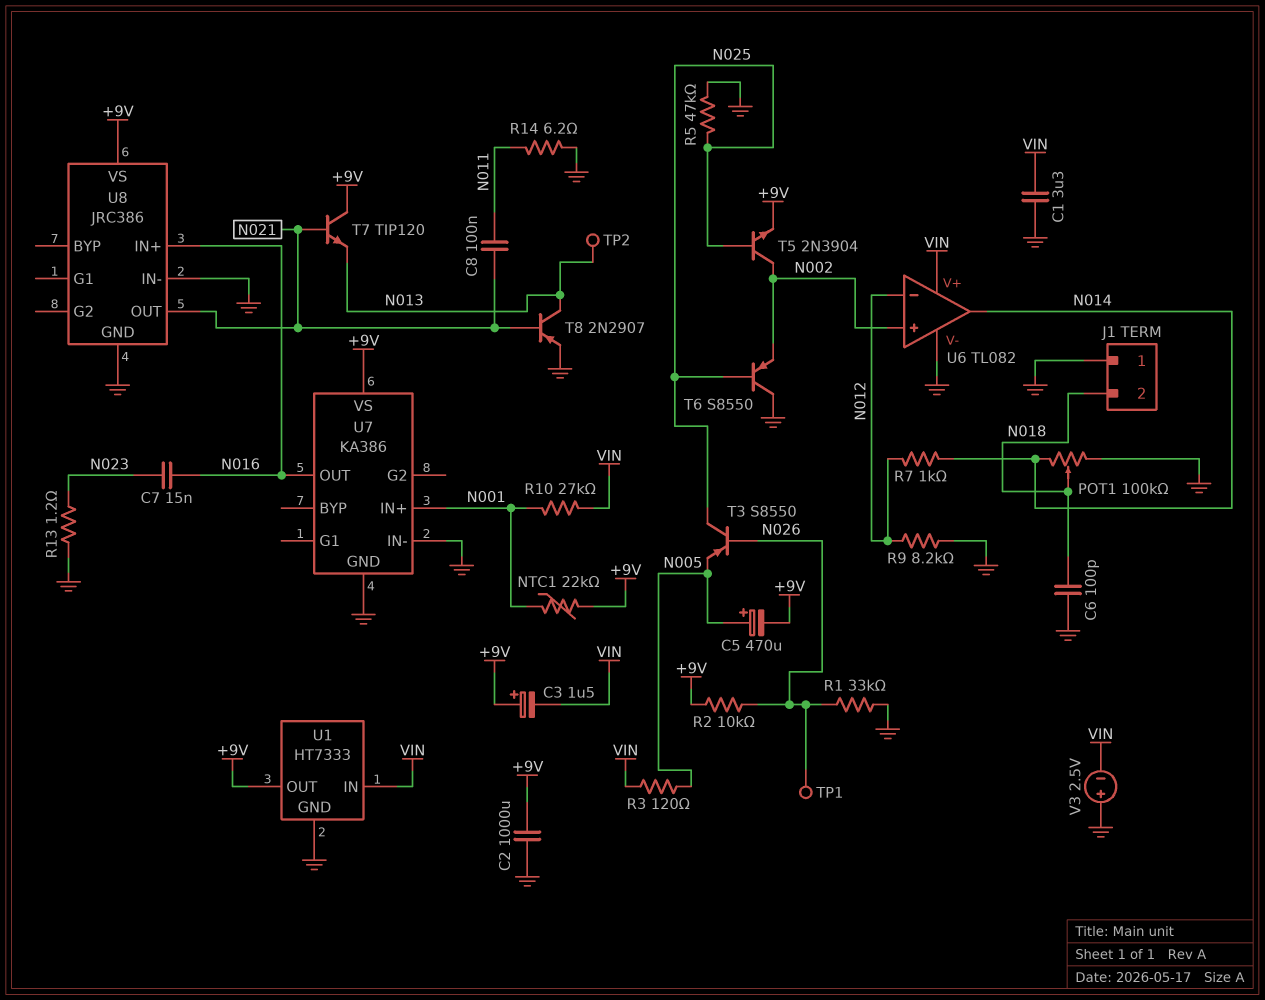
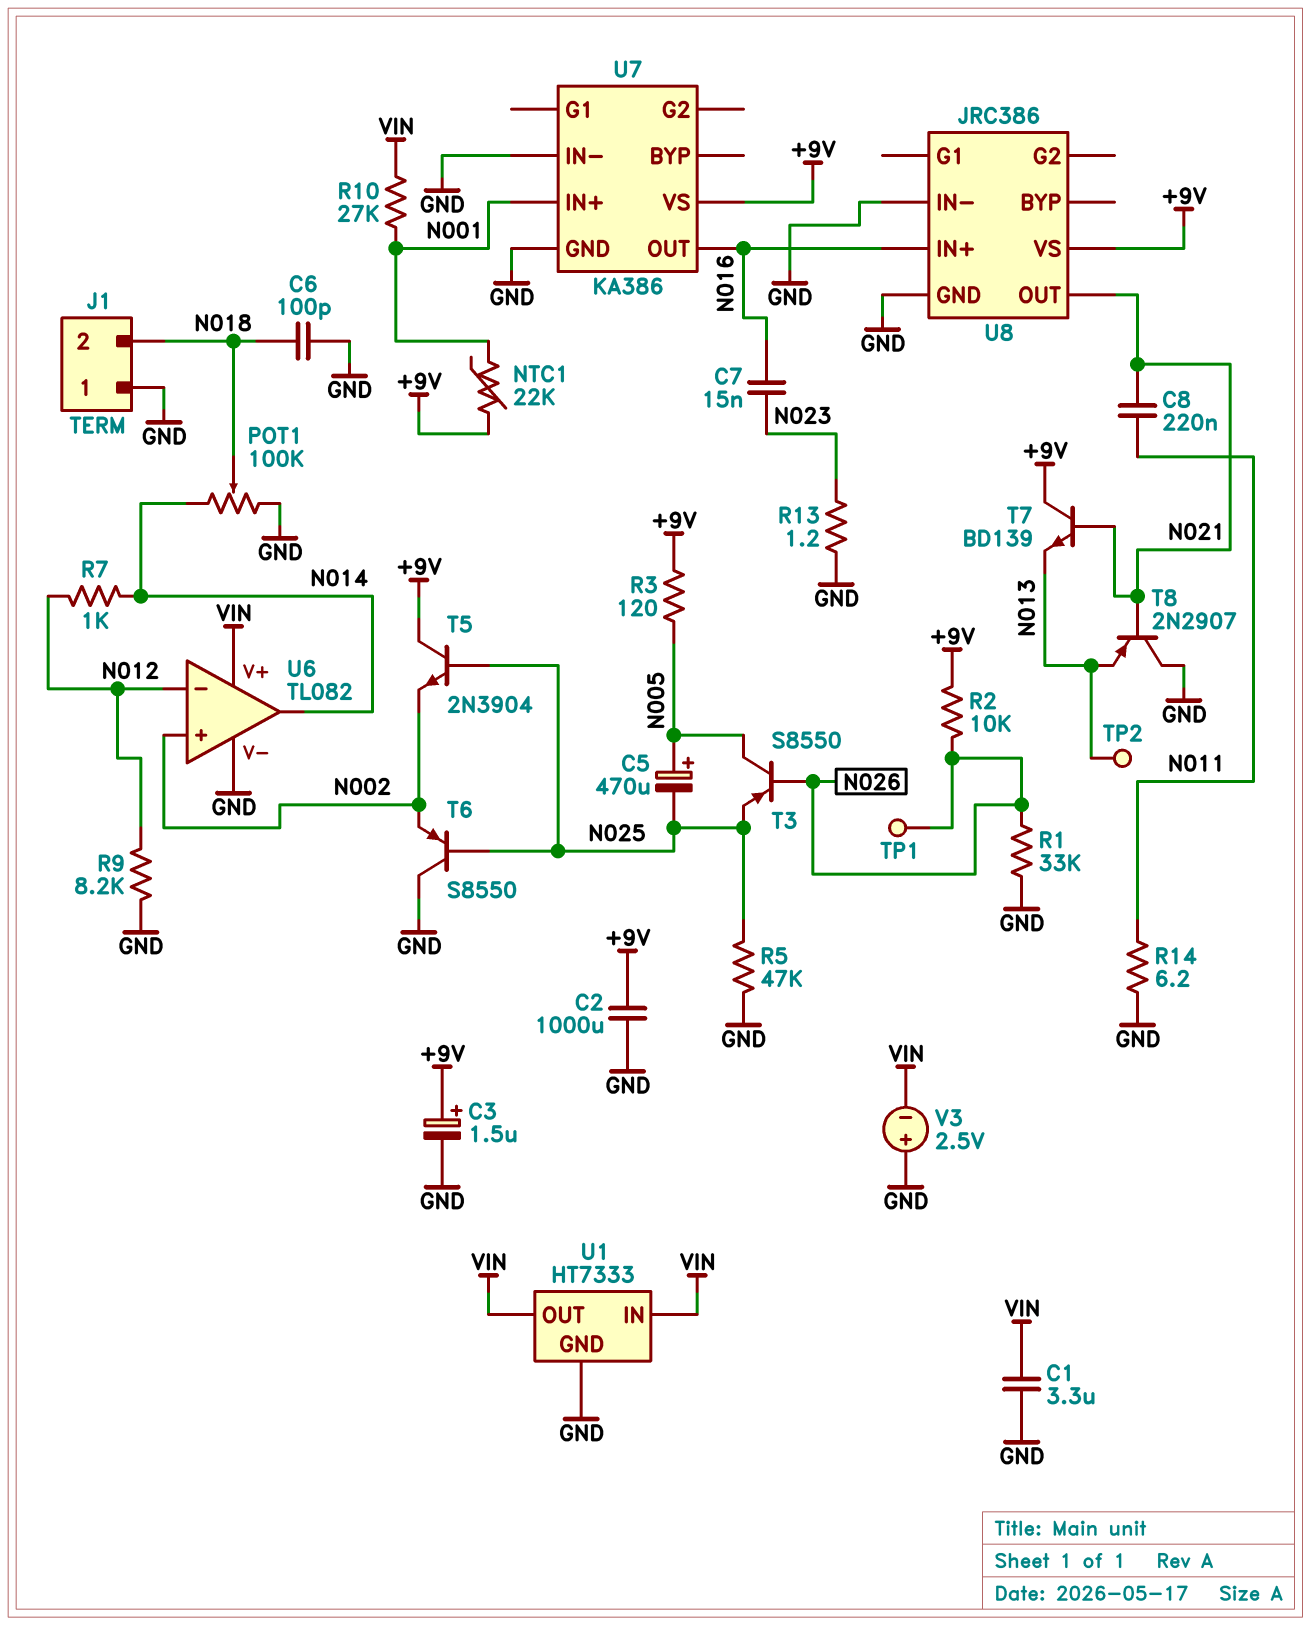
C3: 1.5uF (plus +9V, minus VIN) -> 1.5uF (plus +9V, minus GND)
C5: 470uF (plus N005, minus +9V) -> 470uF (plus N005, minus N025)
C8: 100nF (N011, N021) -> 220nF (N011, N021)
R3: 120 (N005, VIN) -> 120 (+9V, N005)
T3: PNP S8550 (B N026, C N025, E N005) -> PNP S8550 (B N026, C N005, E N025)
T5: NPN 2N3904 (B N025, C N002, E +9V) -> NPN 2N3904 (B N025, C +9V, E N002)
T7: NPN TIP120 (B N021, C +9V, E N013) -> NPN BD139 (B N021, C +9V, E N013)
T8: PNP 2N2907 (B N021, C N013, E GND) -> PNP 2N2907 (B N021, C GND, E N013)
U1 pin OUT: +9V -> VIN

